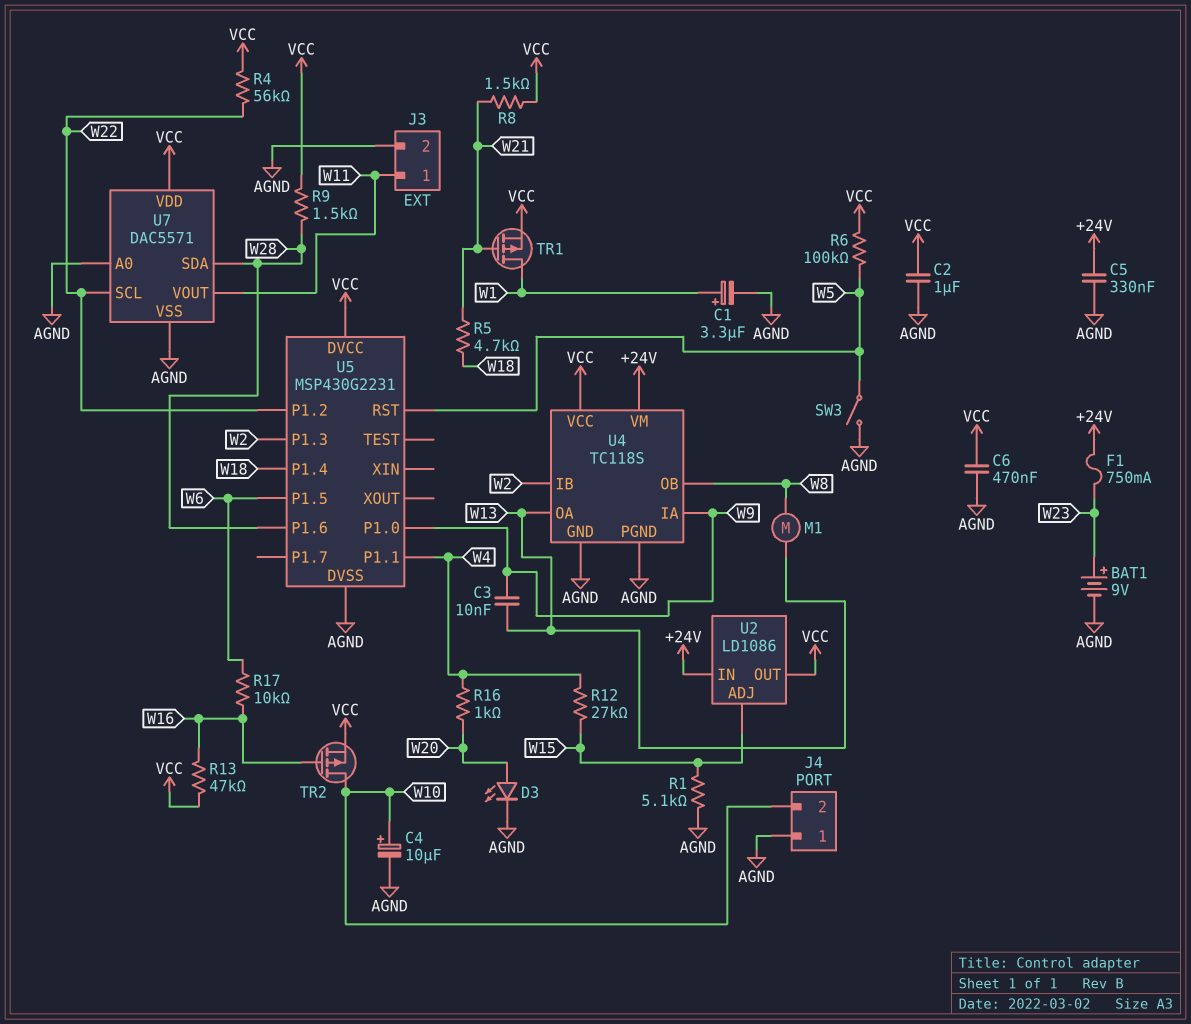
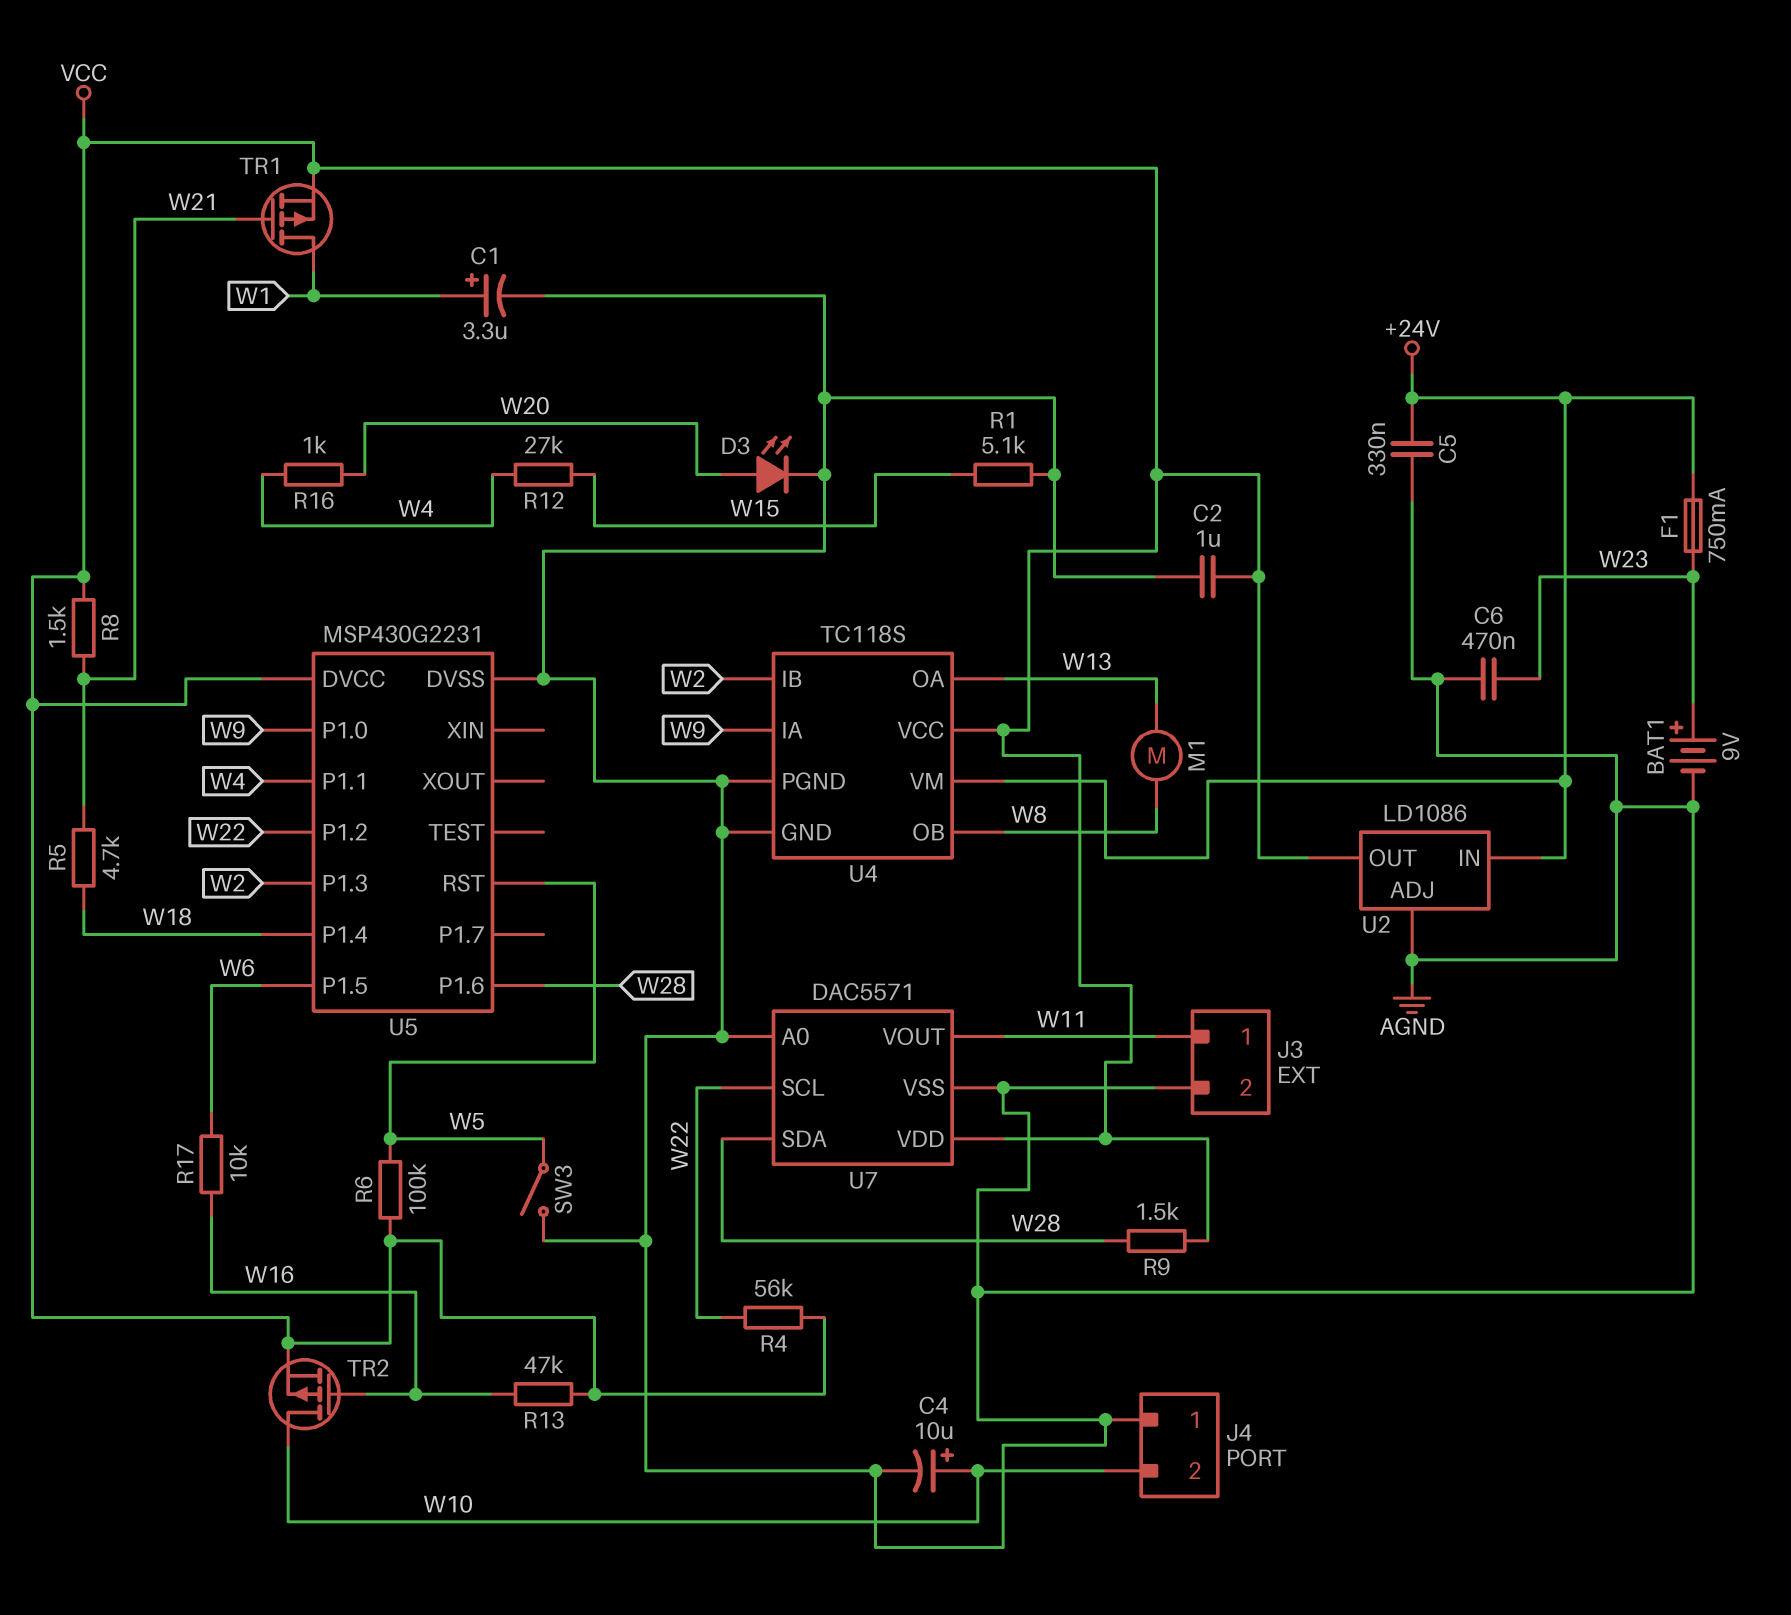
C3: 10nF (W9, W13) -> none
C6: 470nF (AGND, VCC) -> 470nF (AGND, W23)
U2 pin ADJ: W15 -> AGND

